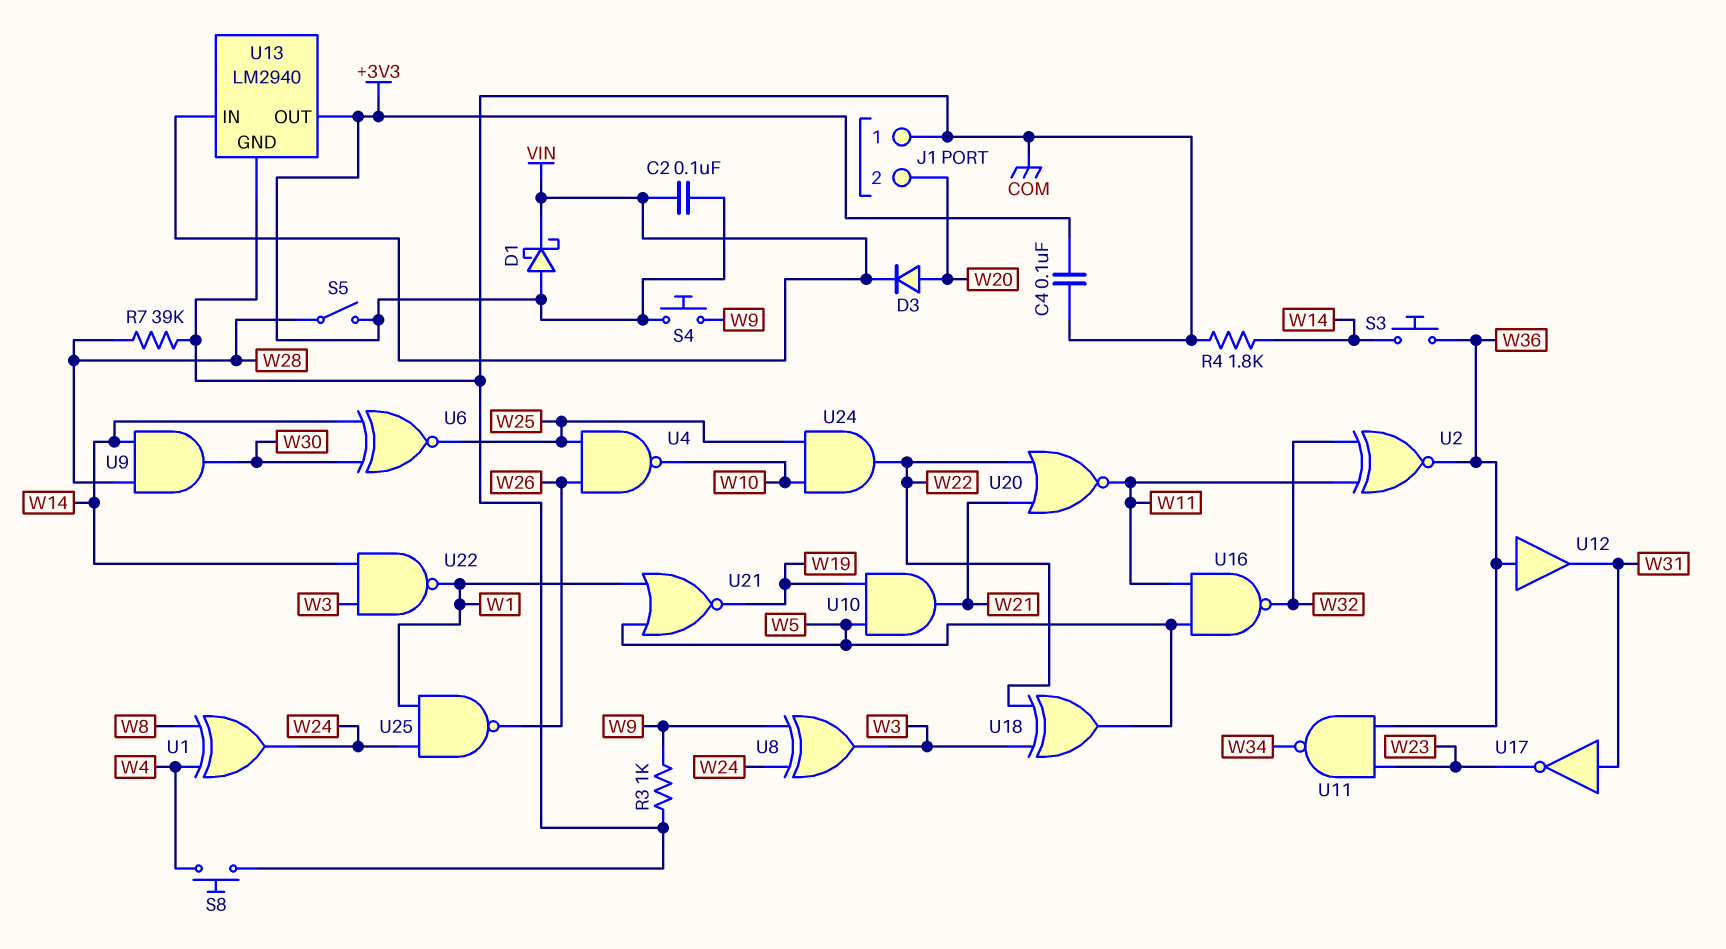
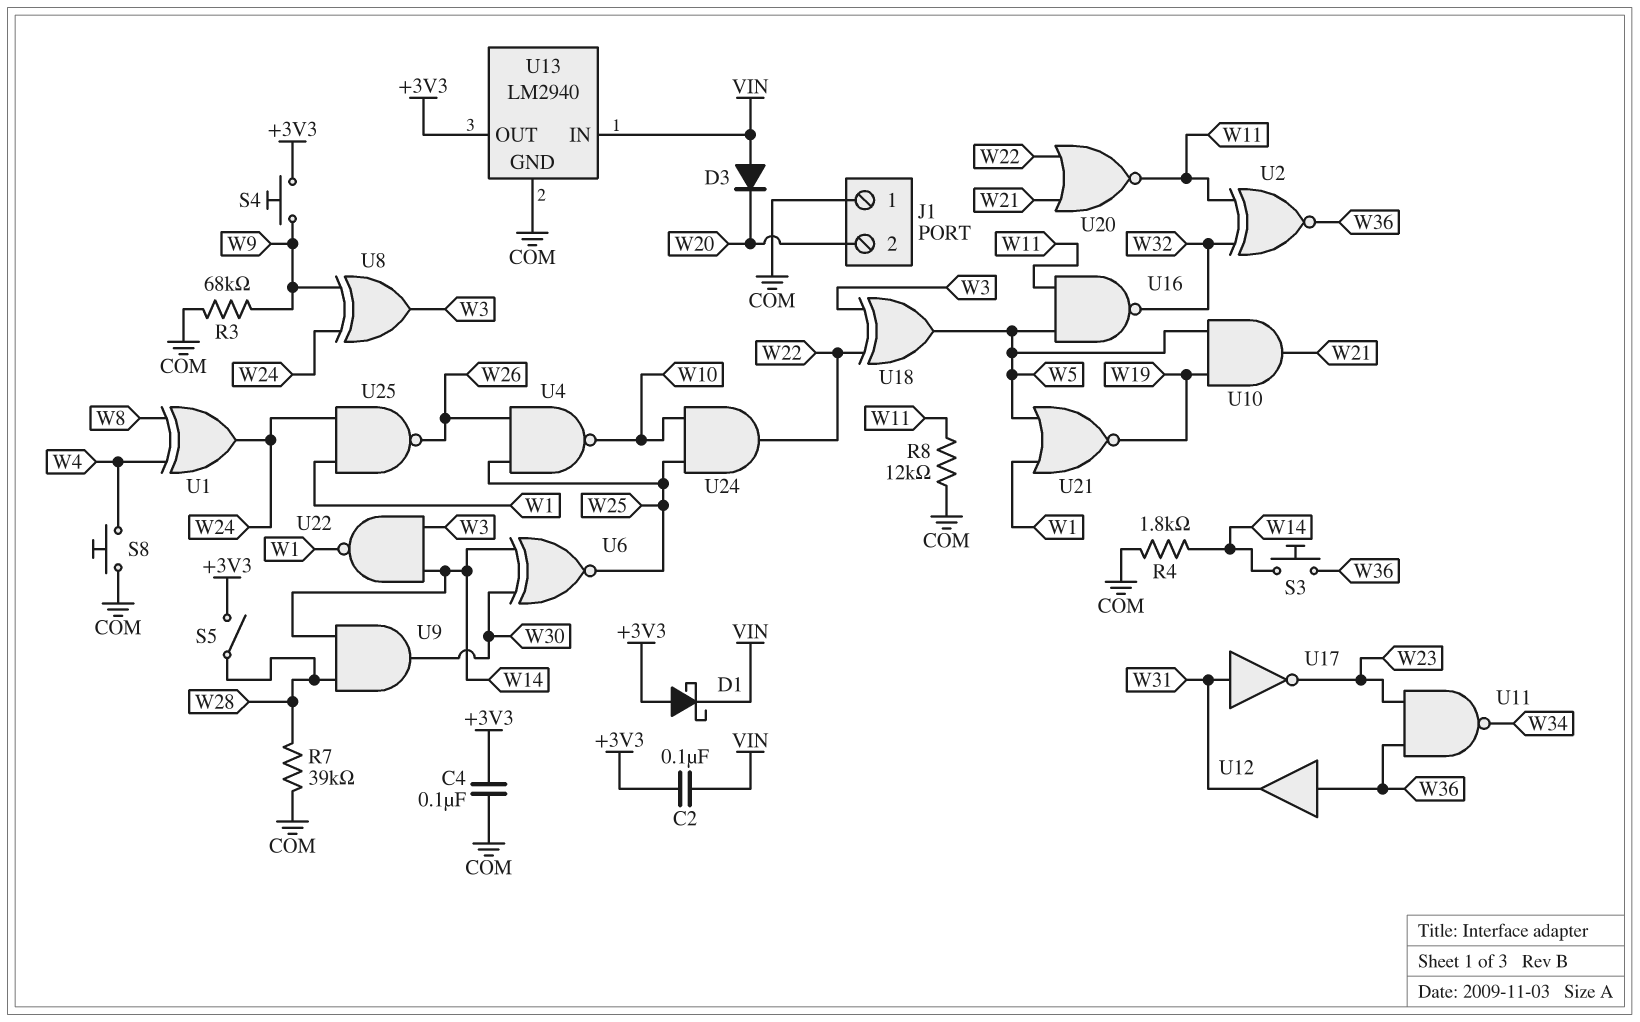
D3: diode (A W20, K VIN) -> diode (A VIN, K W20)
R3: 1k (COM, W9) -> 68k (COM, W9)
R8: none -> 12k (COM, W11)

